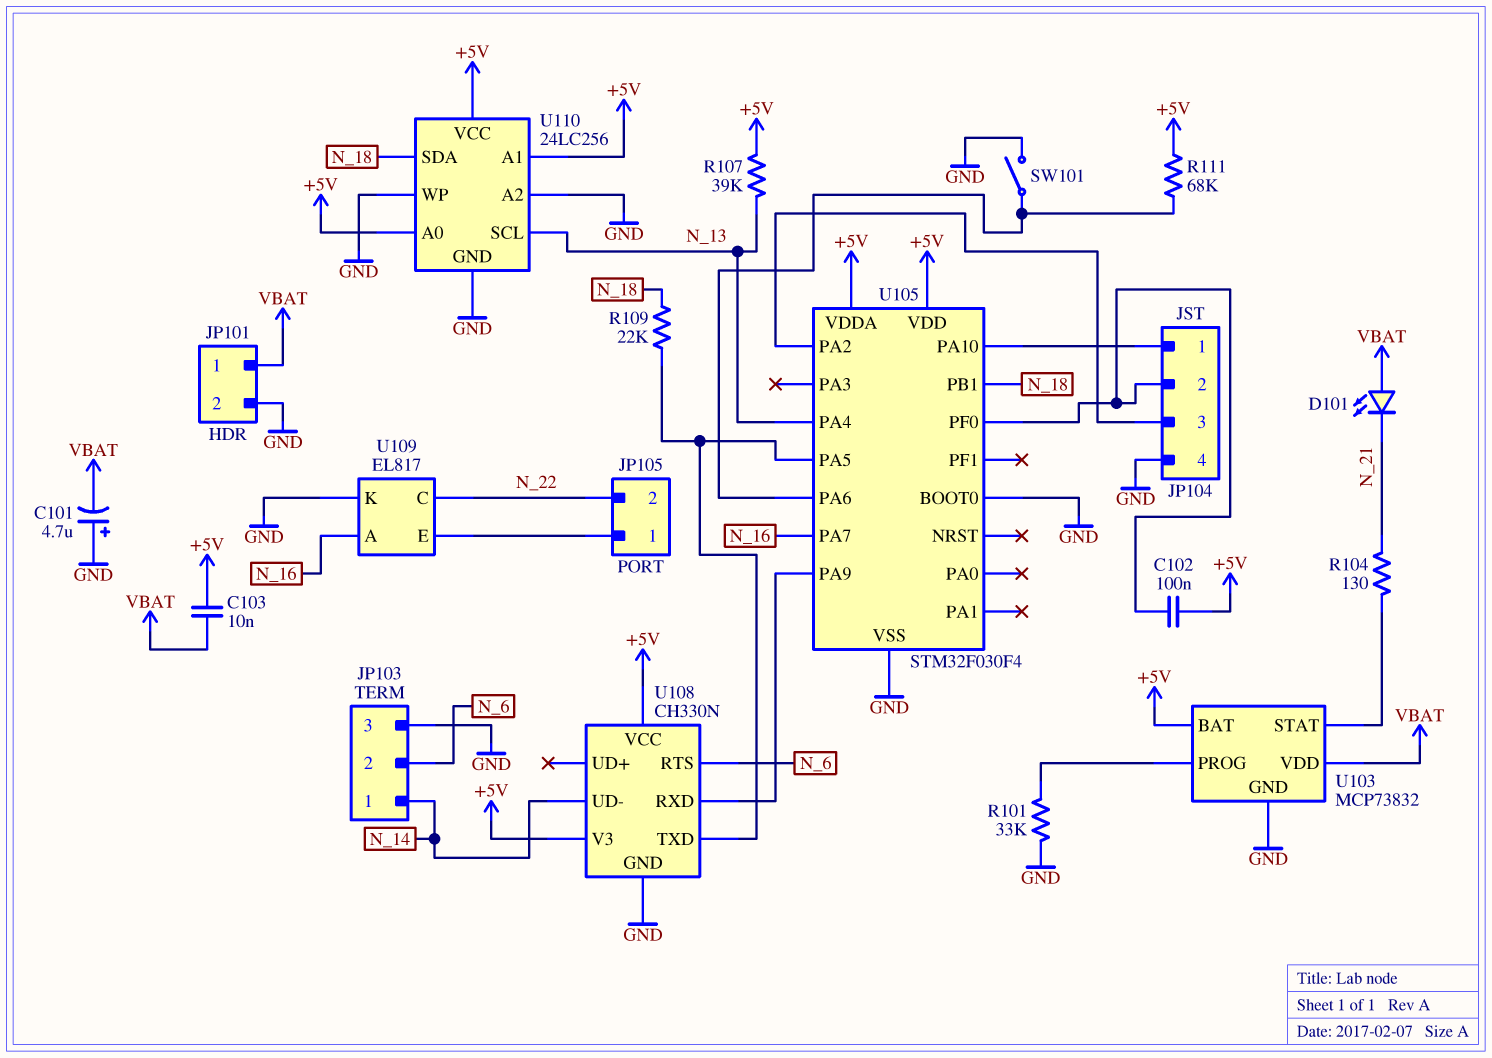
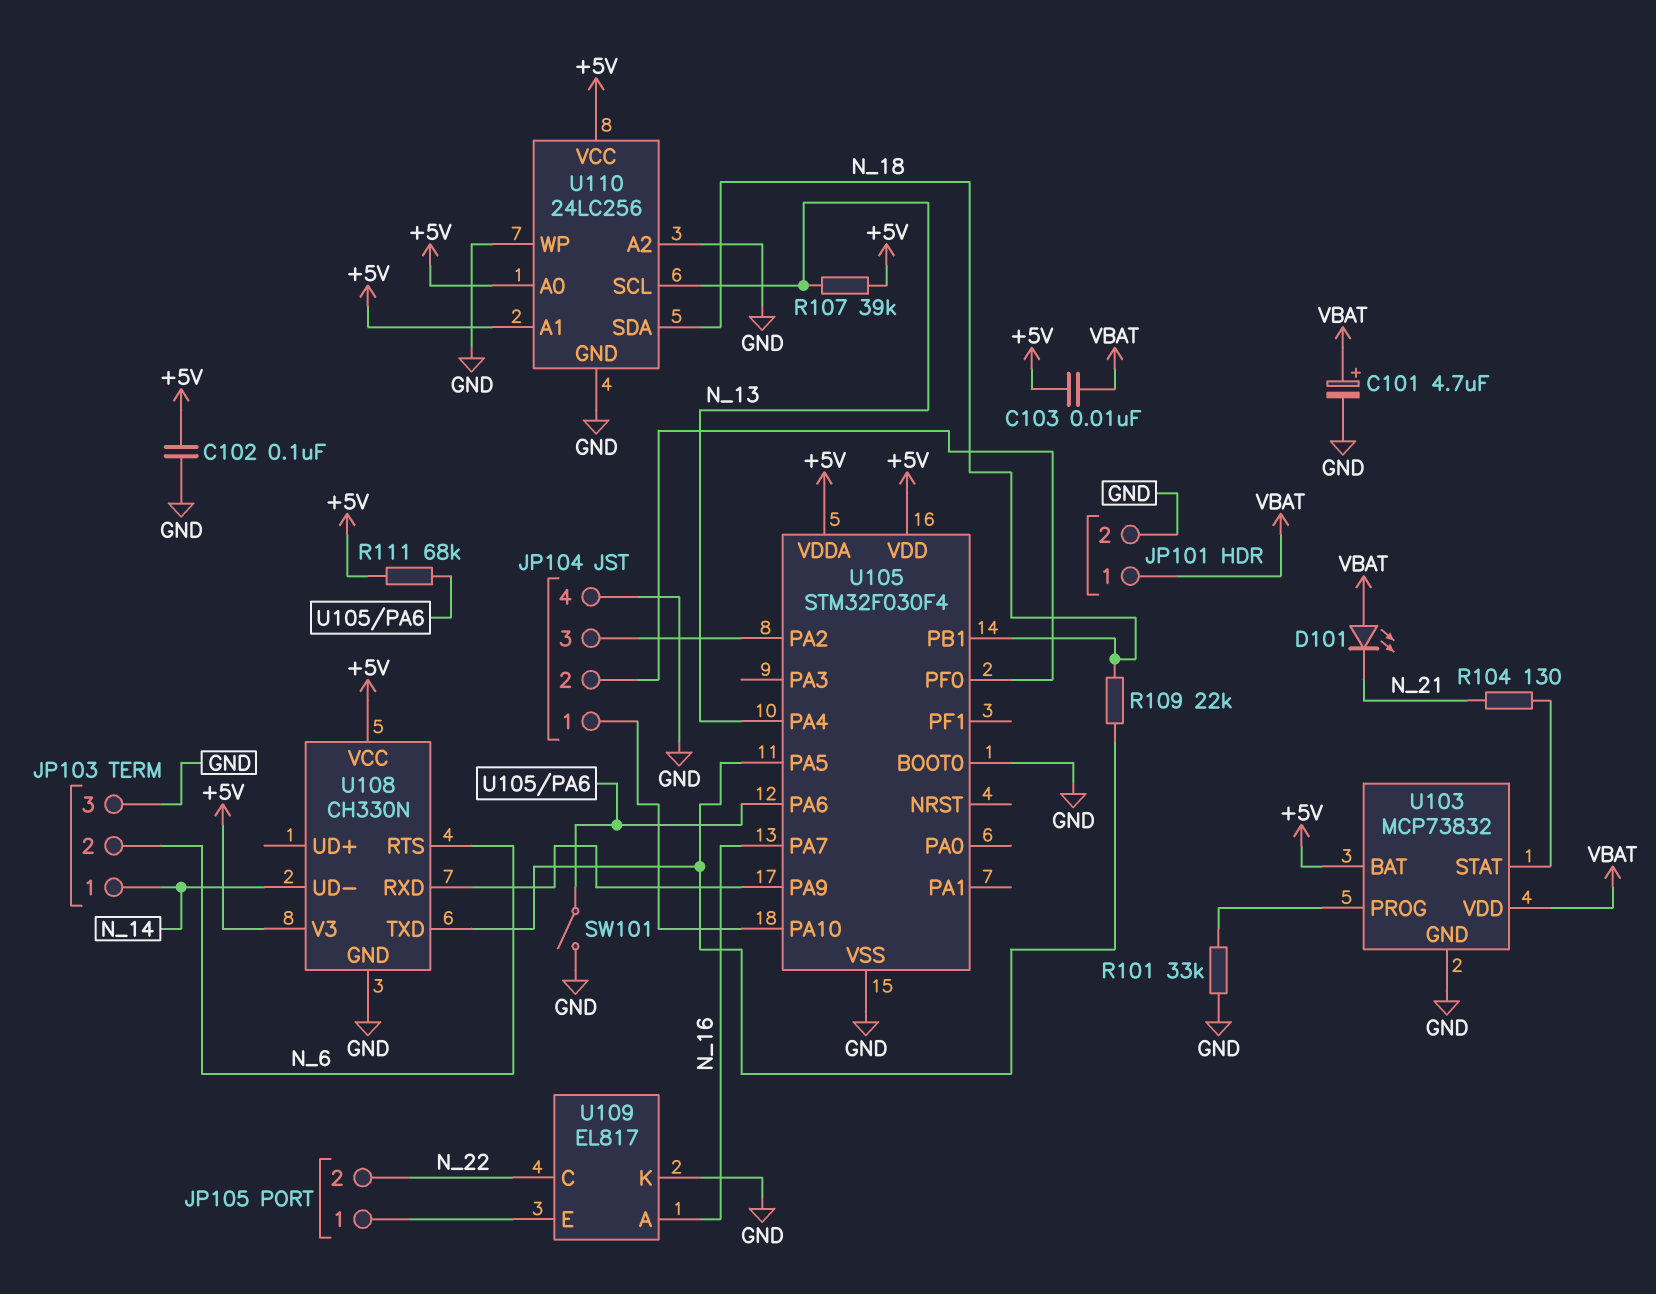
C101: 4.7uF (plus GND, minus VBAT) -> 4.7uF (plus VBAT, minus GND)
C102: 100nF (+5V, JP104/2) -> 100nF (+5V, GND)

